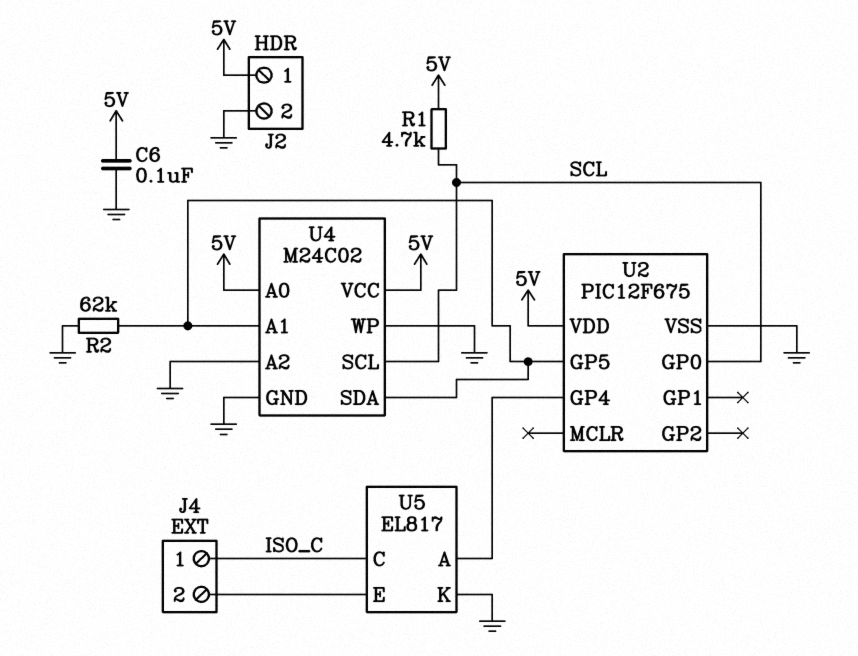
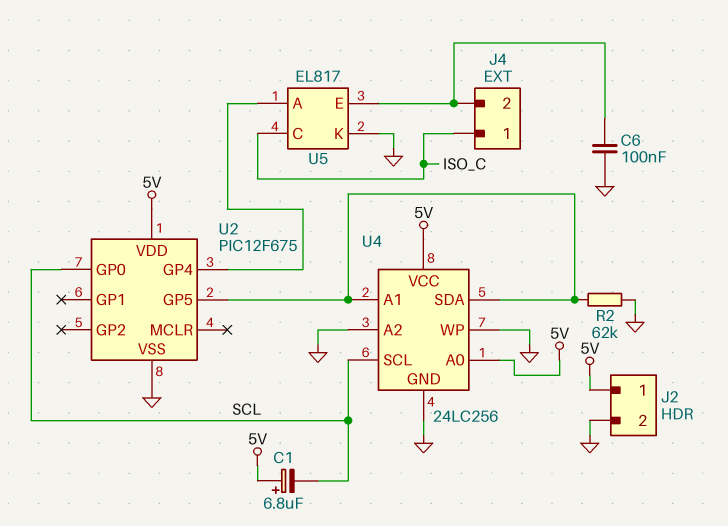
C1: none -> 6.8uF (plus 5V, minus SCL)
C6: 100nF (5V, GND) -> 100nF (GND, J4/2)
R1: 4.7k (5V, SCL) -> none
U4: M24C02 -> 24LC256

